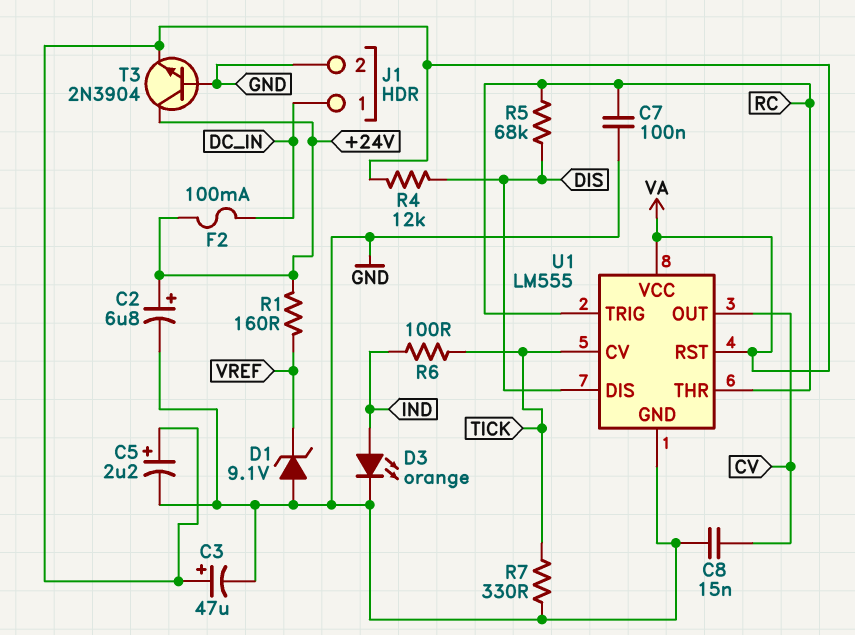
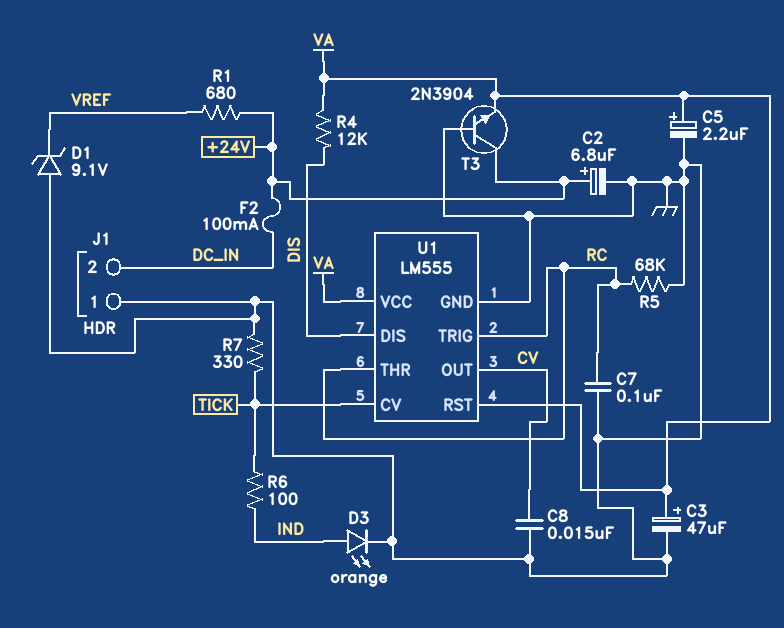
J1 pin 1: DC_IN -> GND
J1 pin 2: GND -> DC_IN
R1: 160 (+24V, VREF) -> 680 (+24V, VREF)
R5: 68k (DIS, RC) -> 68k (GND, RC)

